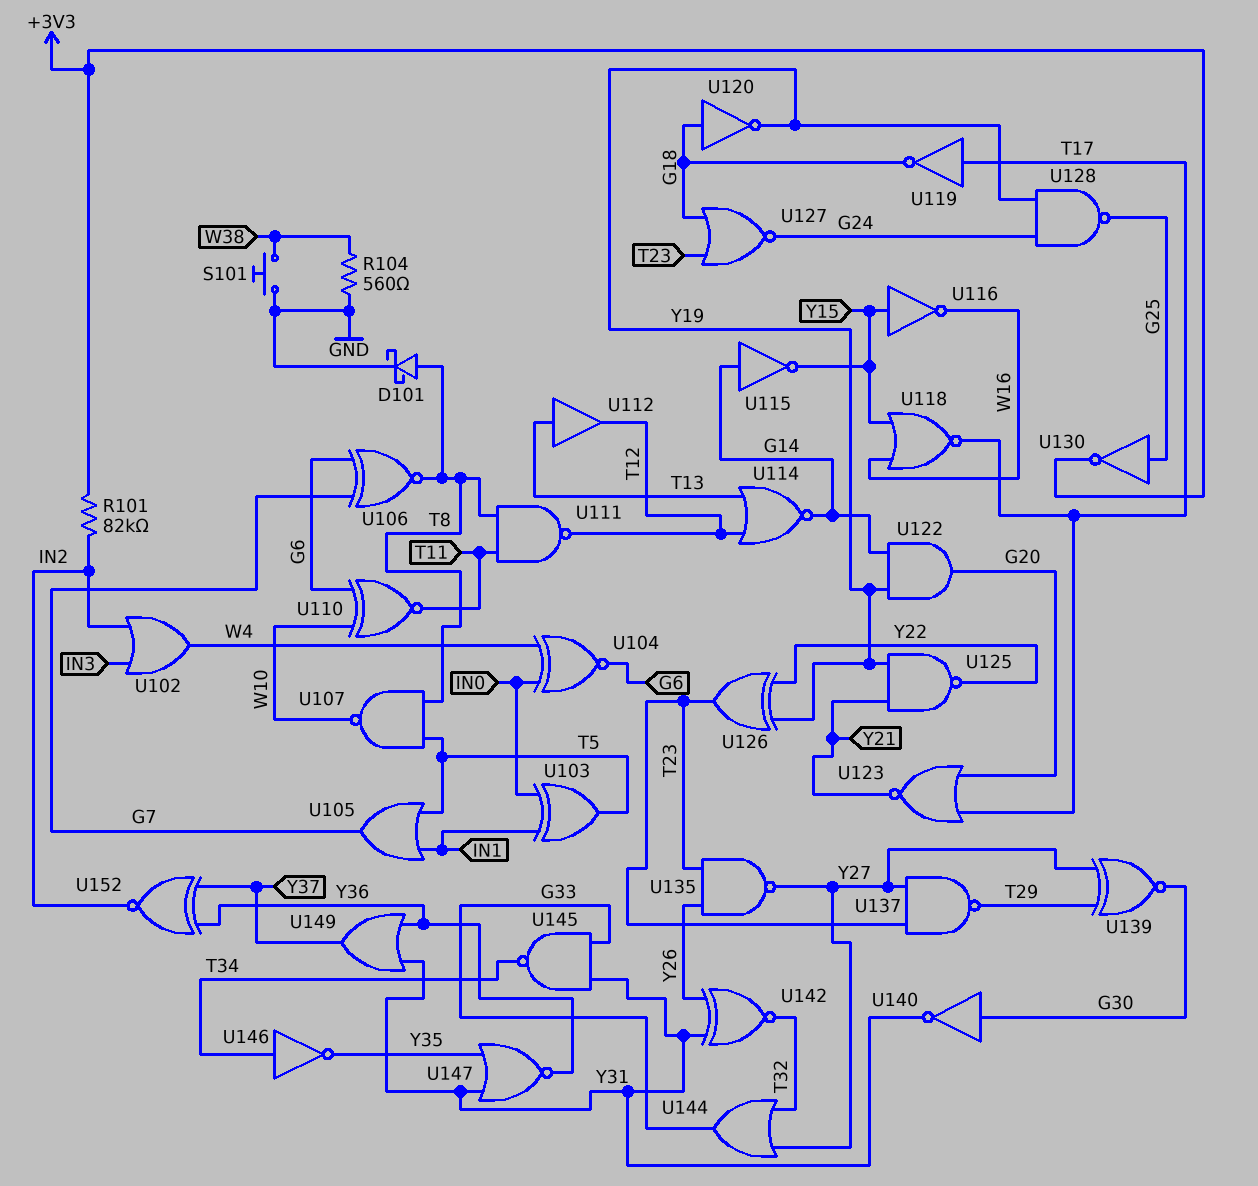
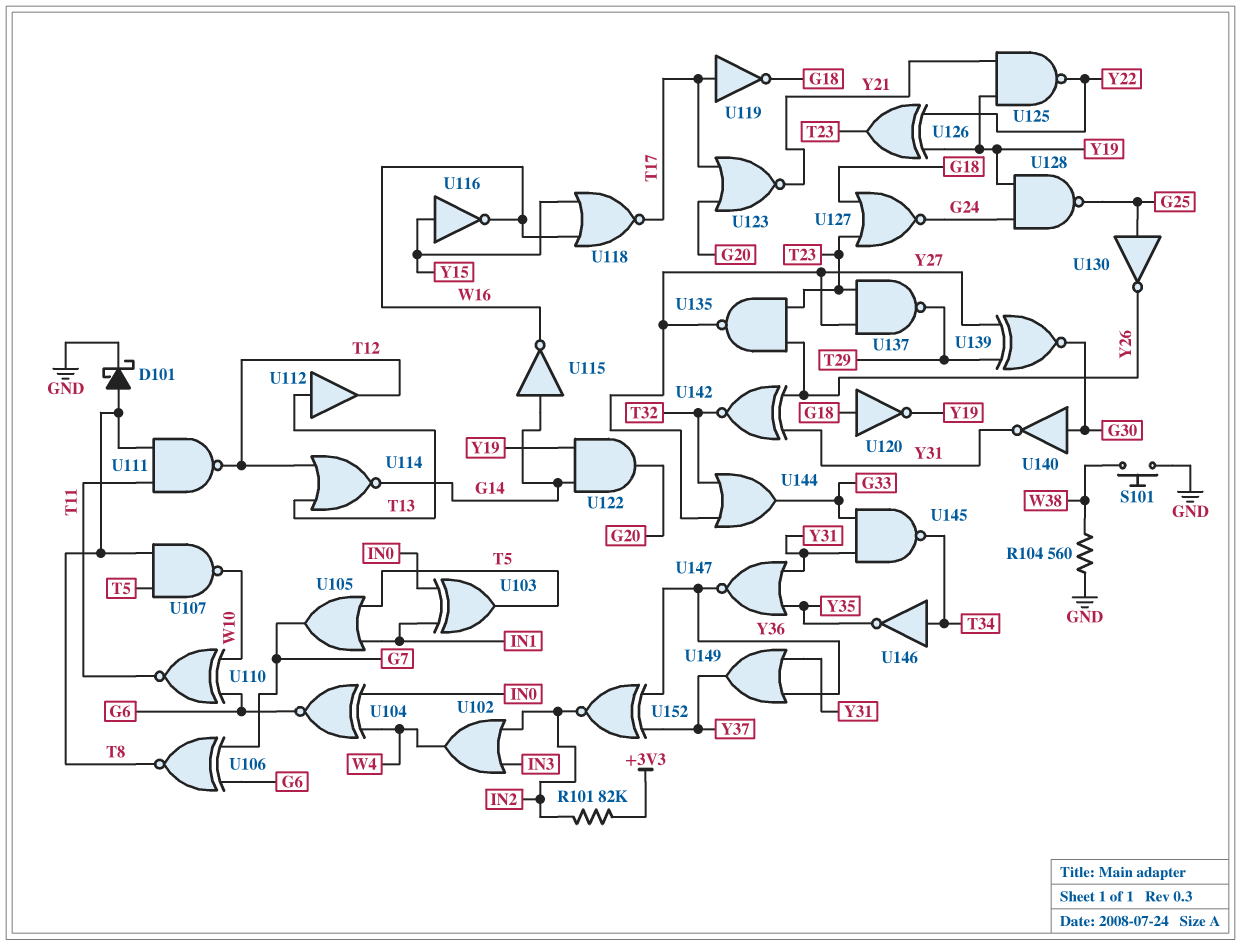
U115: NOT (in G14, out Y15) -> NOT (in G14, out W16)
U130: NOT (in G25, out +3V3) -> NOT (in G25, out Y26)

